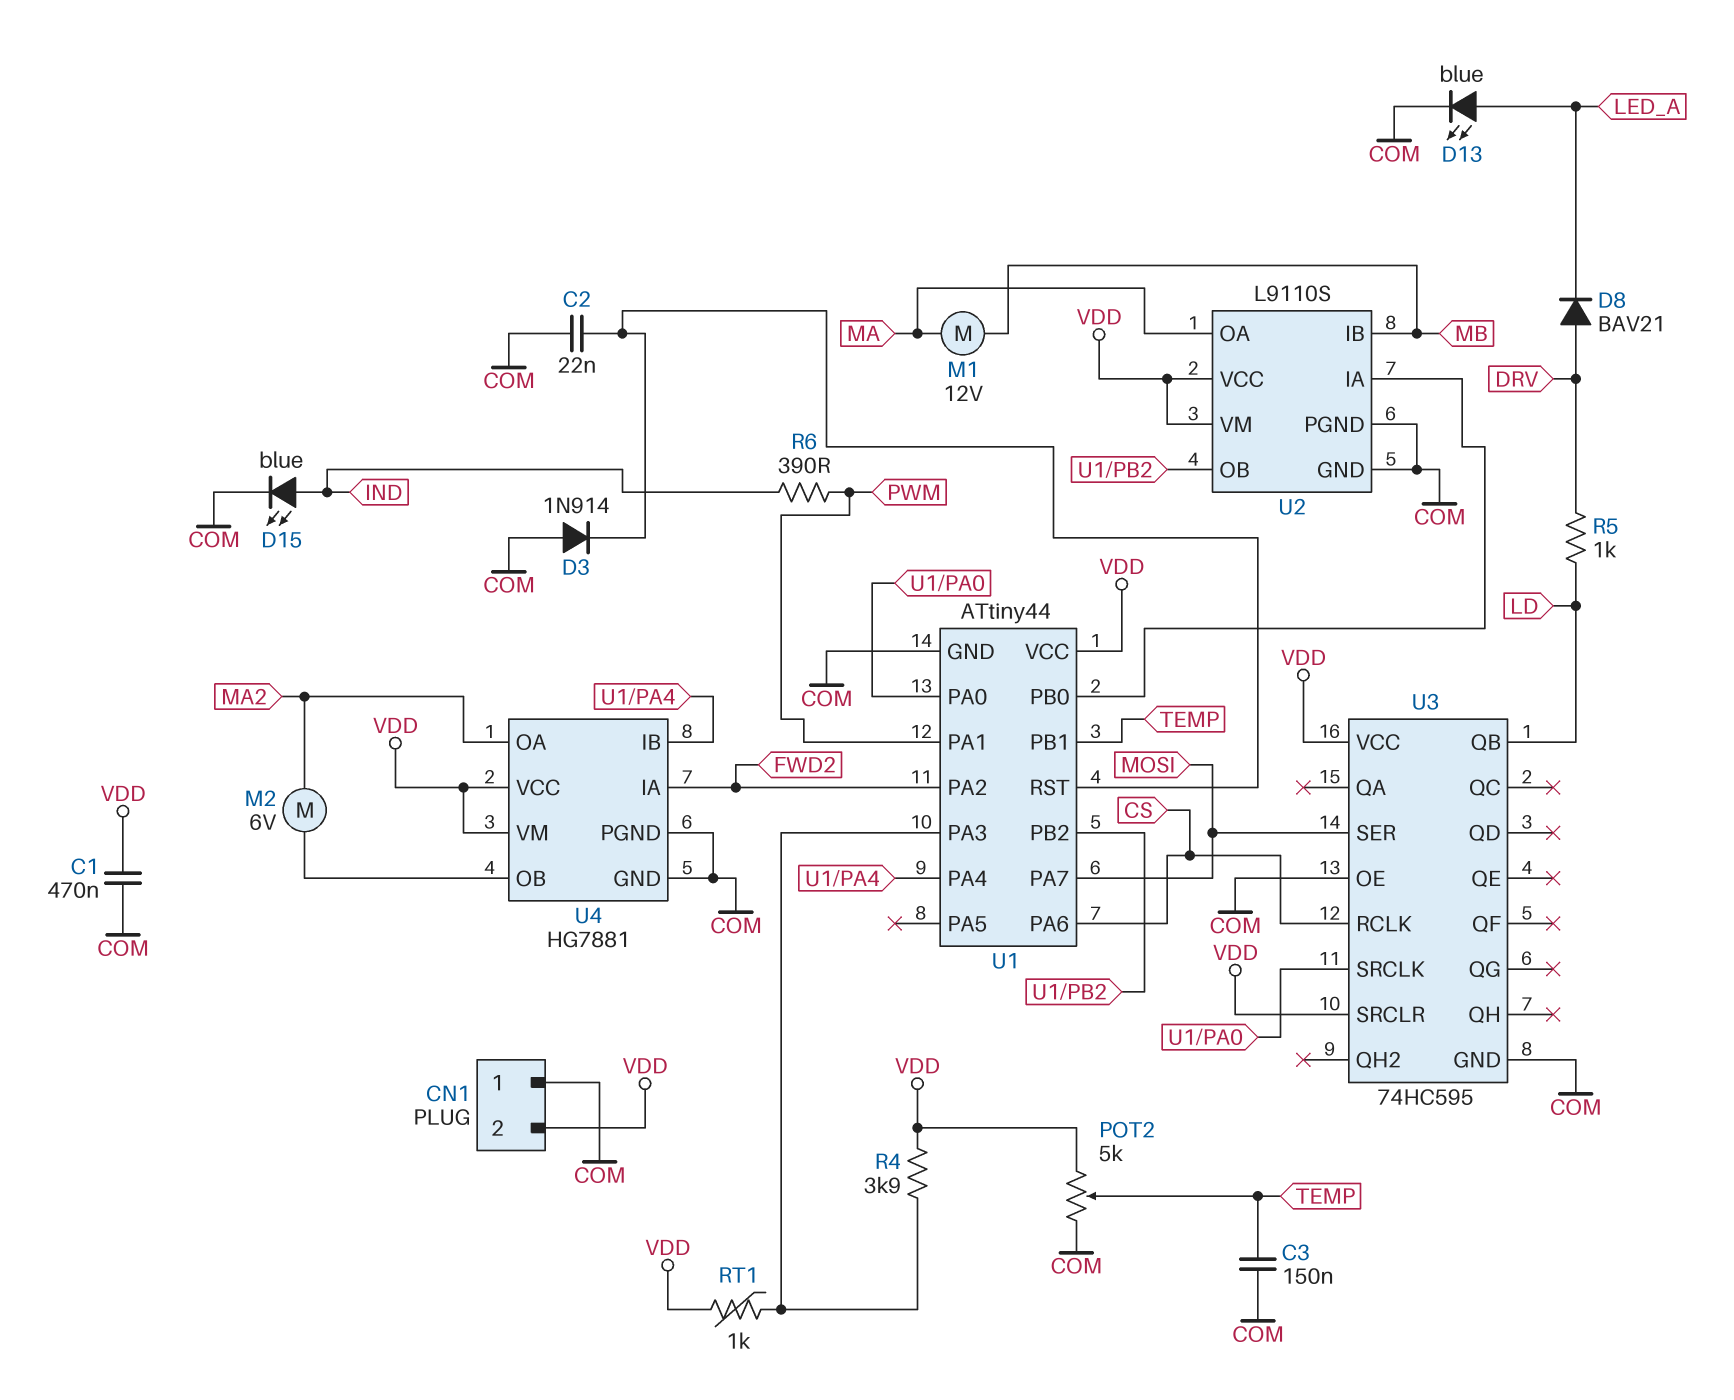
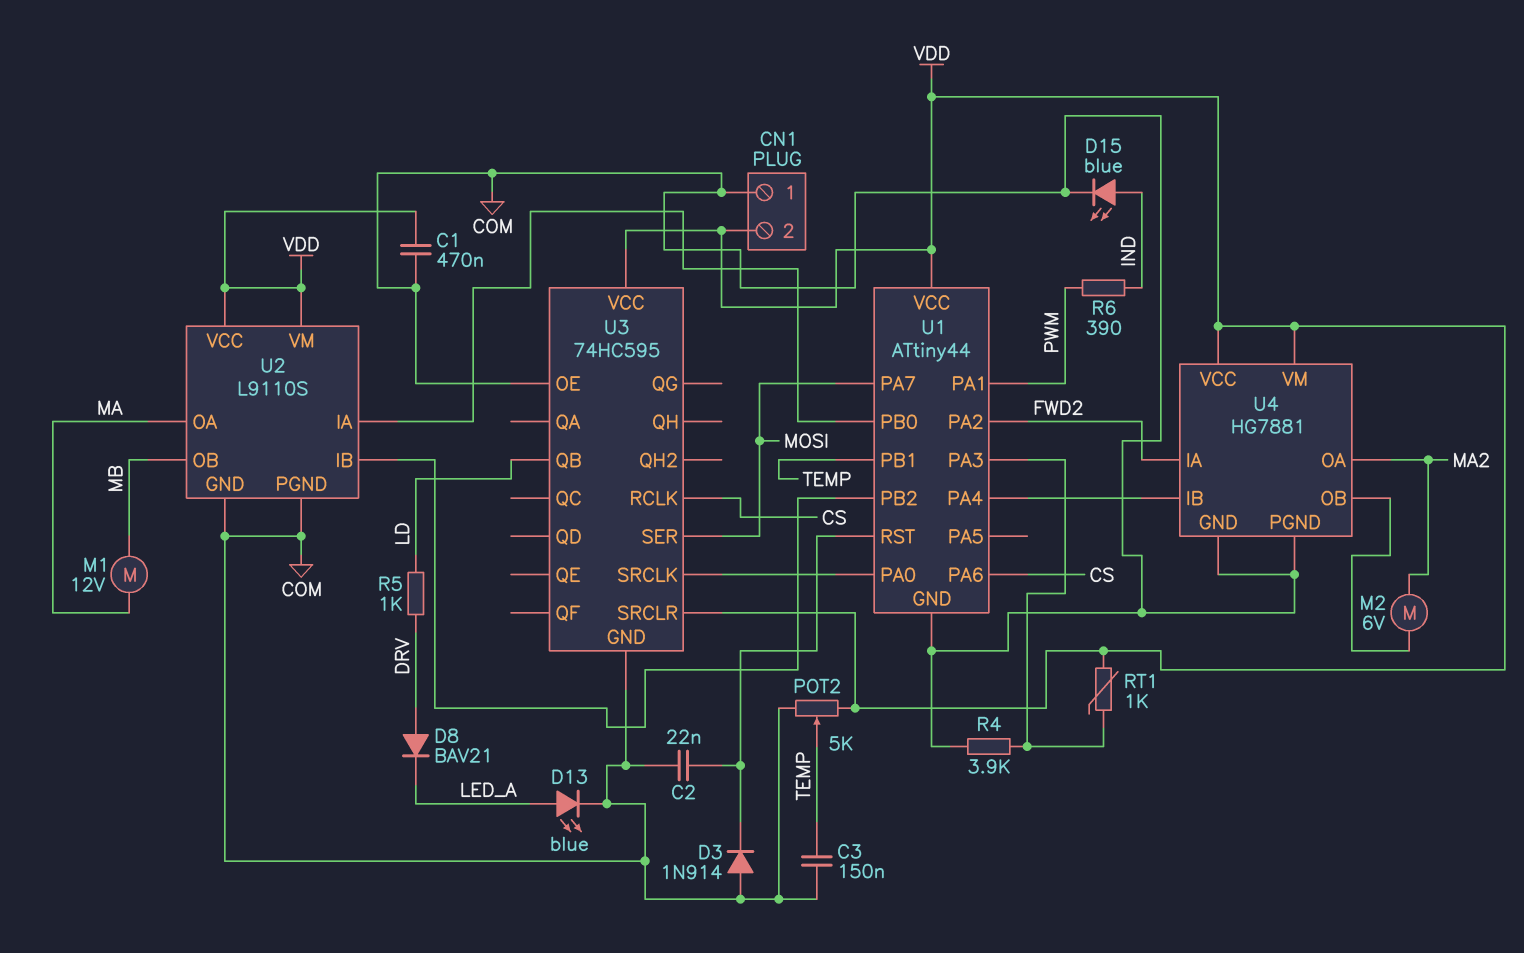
R4: 3.9k (U1/PA3, VDD) -> 3.9k (COM, U1/PA3)
U2 pin IB: MB -> U1/PB2
U2 pin OB: U1/PB2 -> MB

